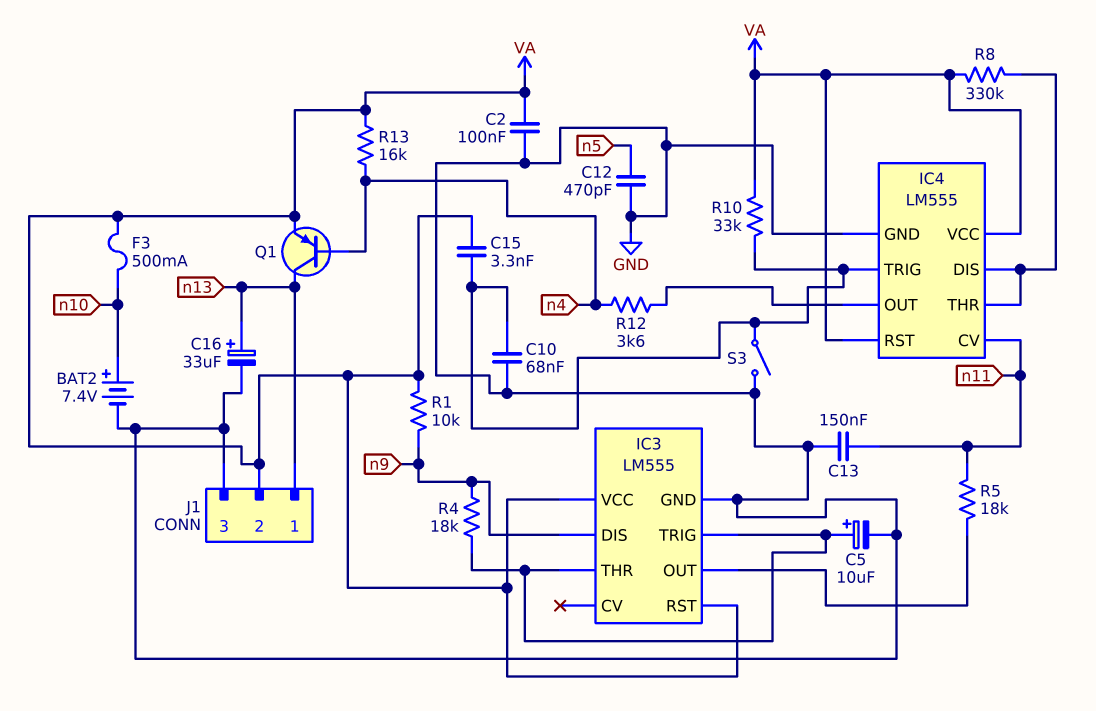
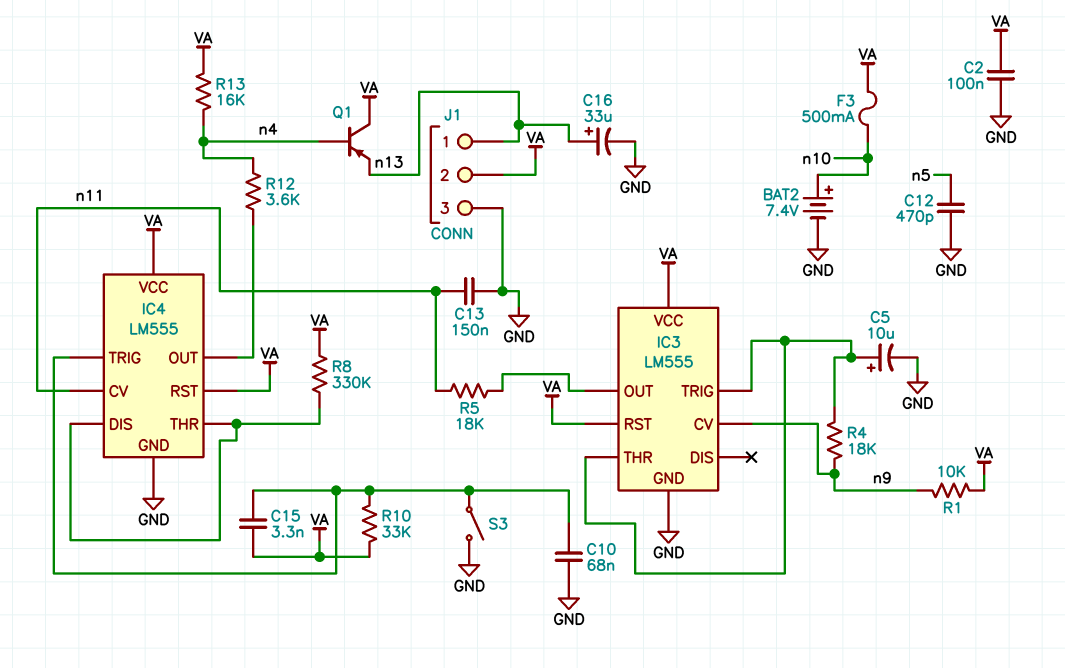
IC3 pin CV: none -> n9
IC3 pin DIS: n9 -> none
Q1: PNP (B n4, C n13, E VA) -> PNP (B n4, C VA, E n13)

